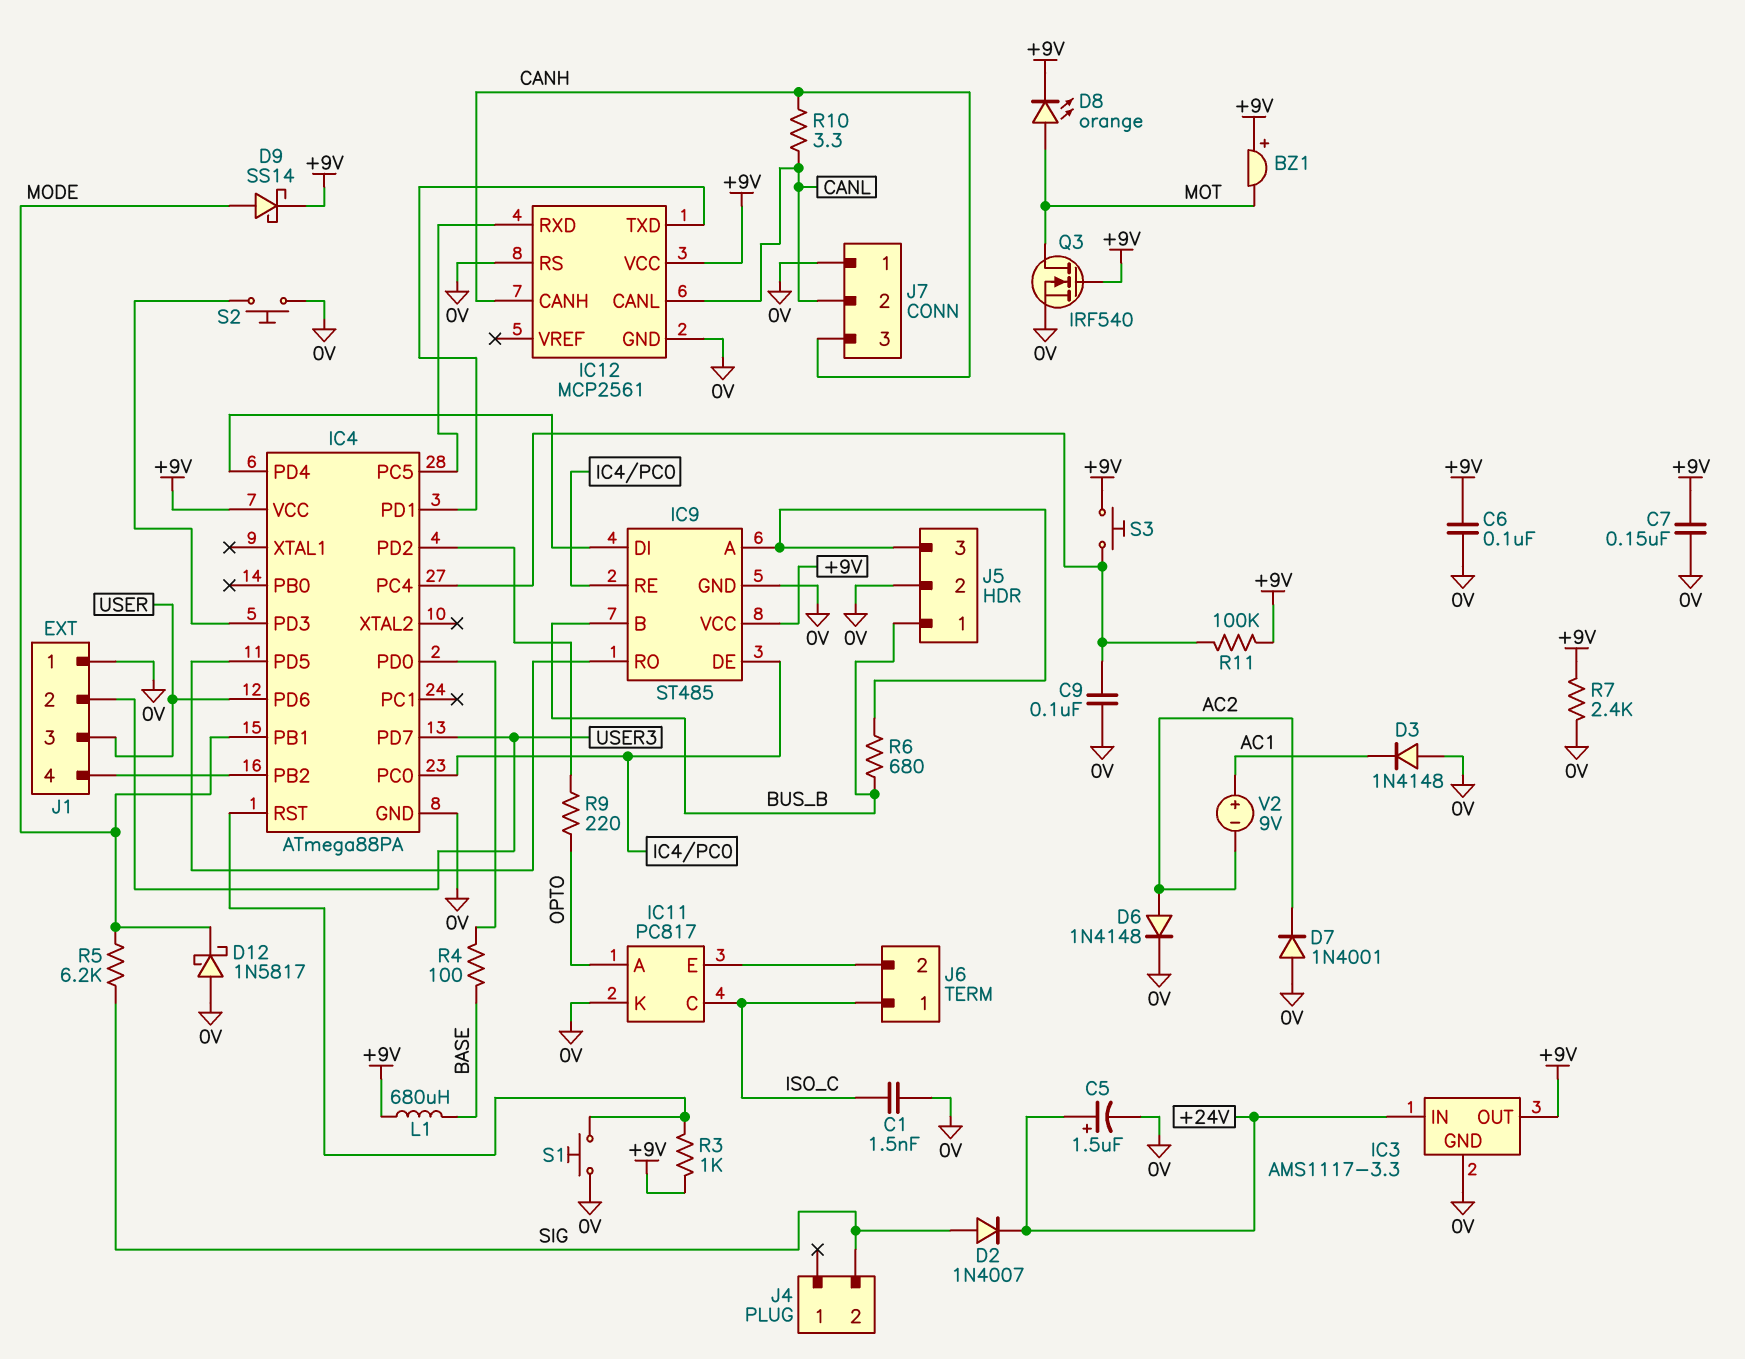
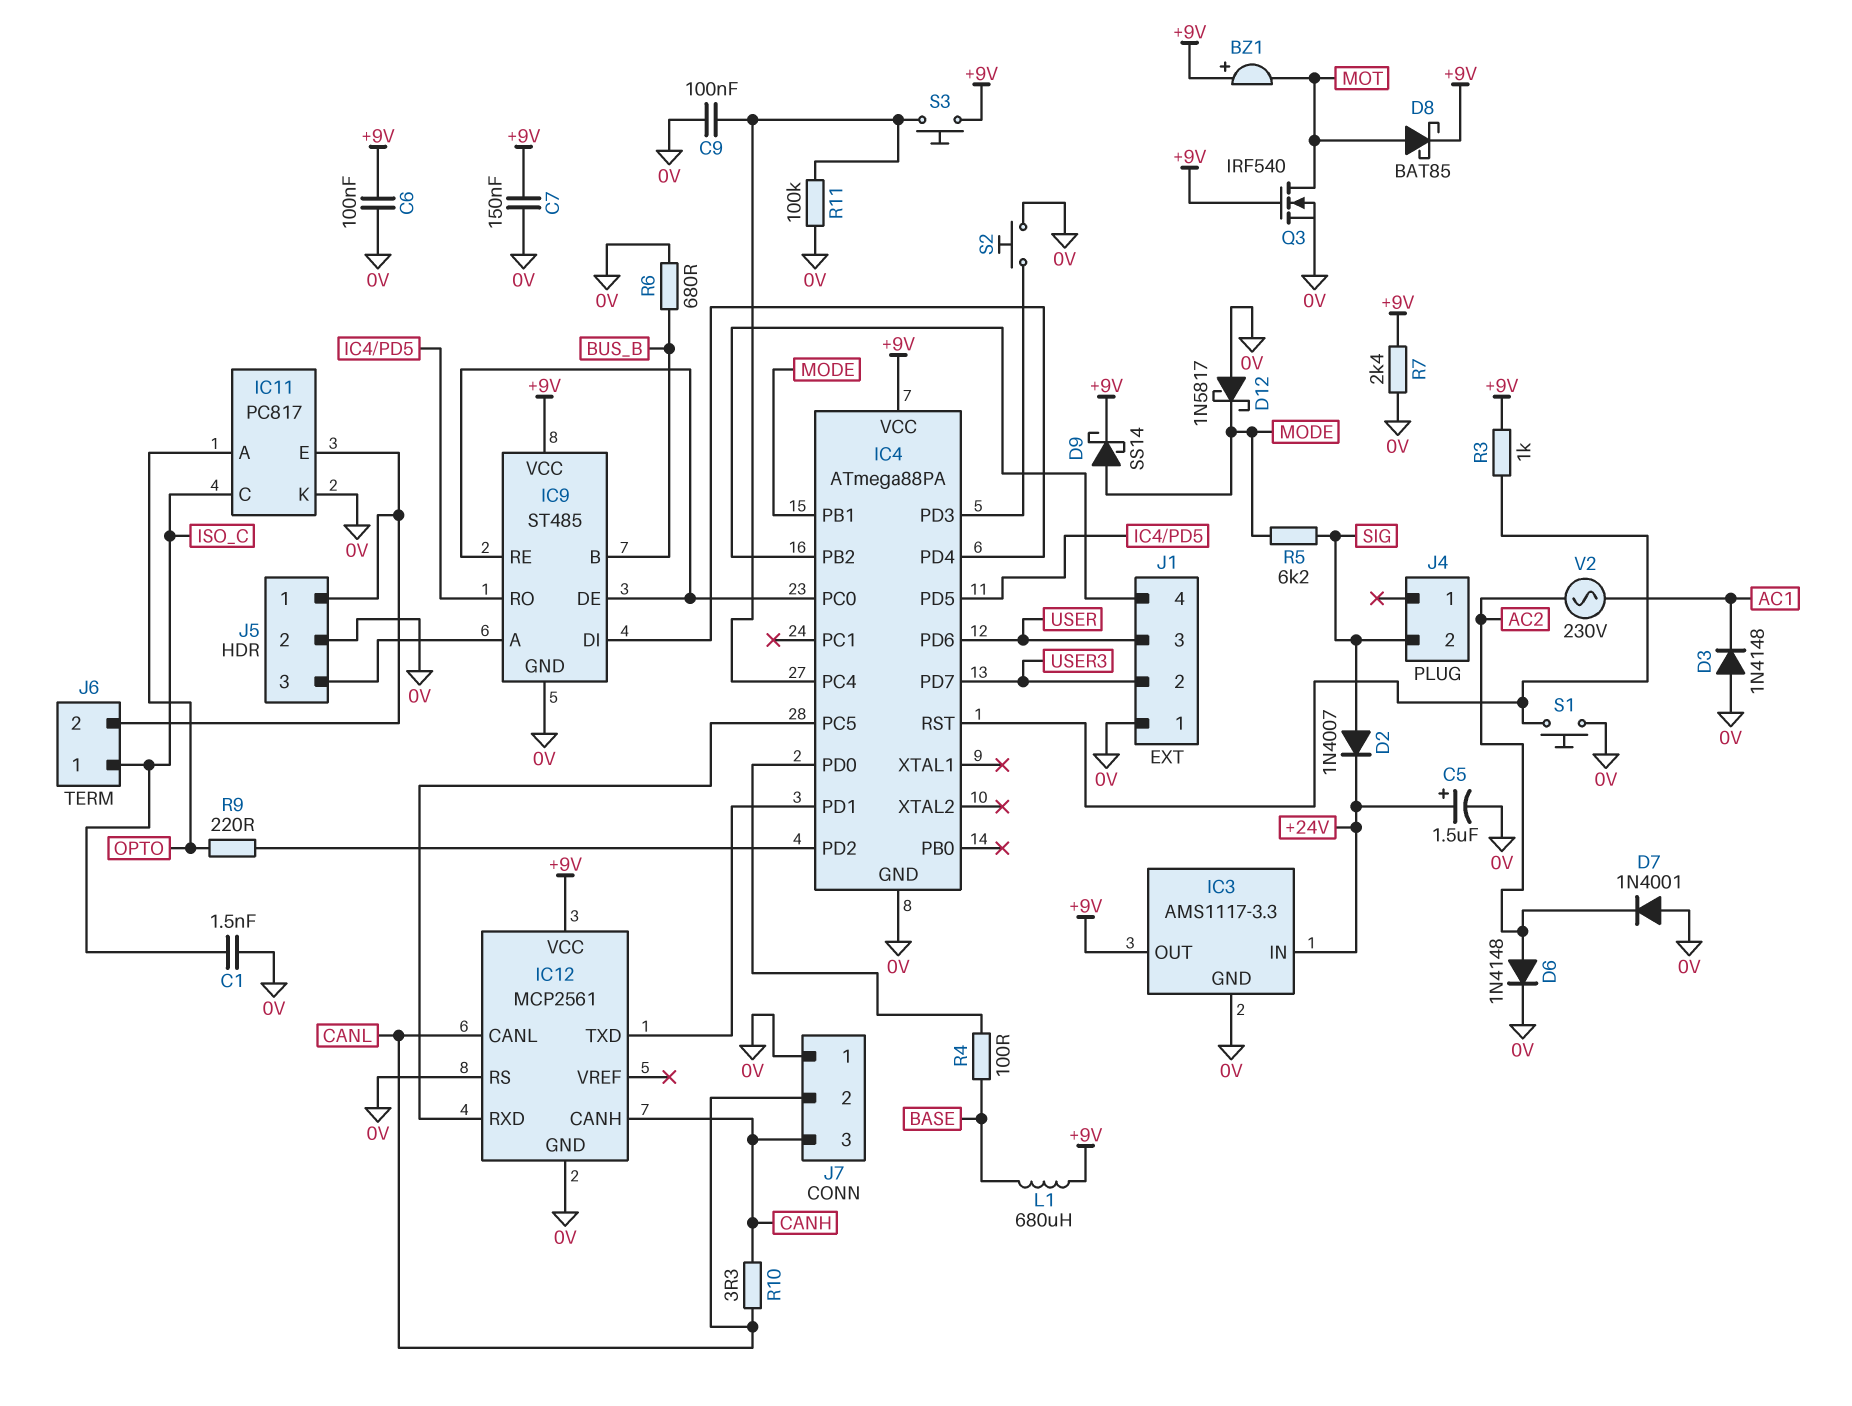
D8: LED orange (A MOT, K +9V) -> schottky BAT85 (A MOT, K +9V)
J5 pin 1: BUS_B -> IC11/E
R6: 680 (BUS_B, IC9/A) -> 680 (0V, BUS_B)
R11: 100k (+9V, IC4/PC4) -> 100k (0V, IC4/PC4)
V2: 9V (plus AC1, minus AC2) -> AC 230V (AC1, AC2)

